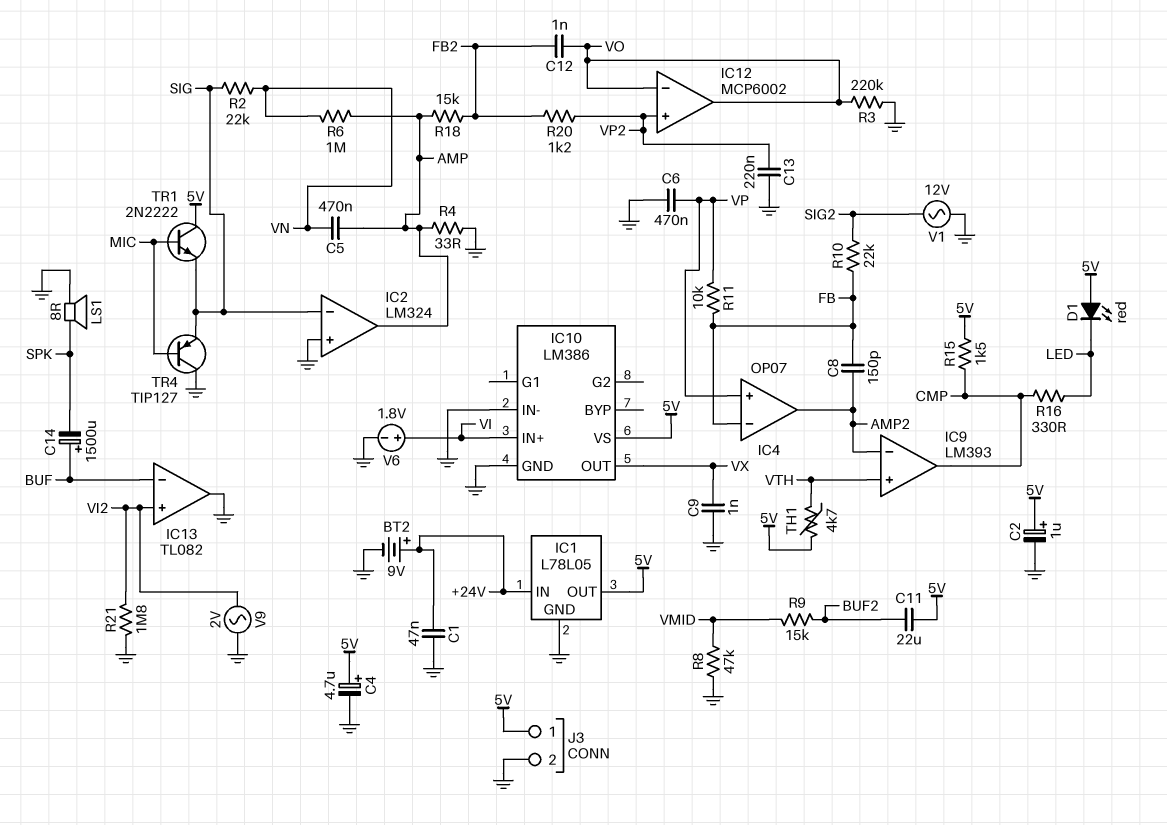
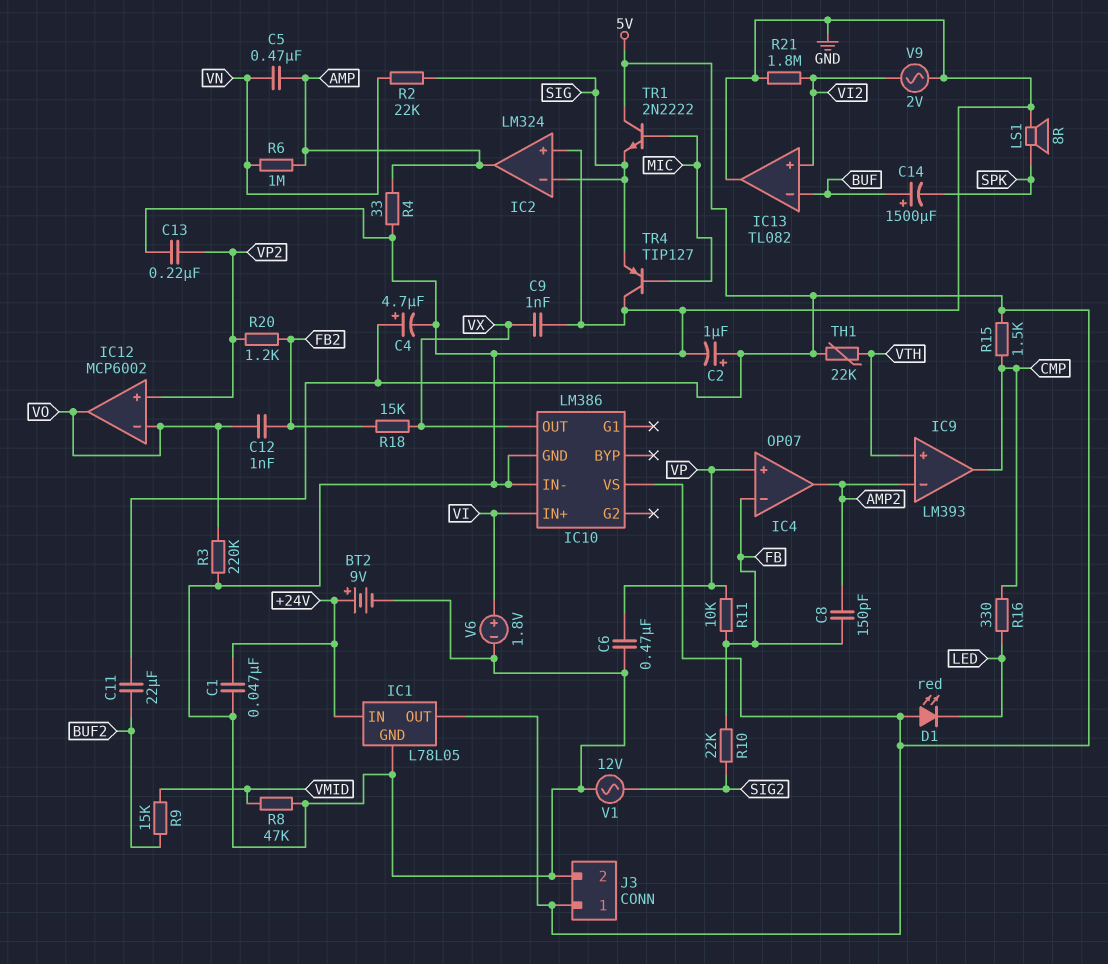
R18: 15k (AMP, FB2) -> 15k (FB2, VX)
TH1: 4.7k (5V, VTH) -> 22k (5V, VTH)

